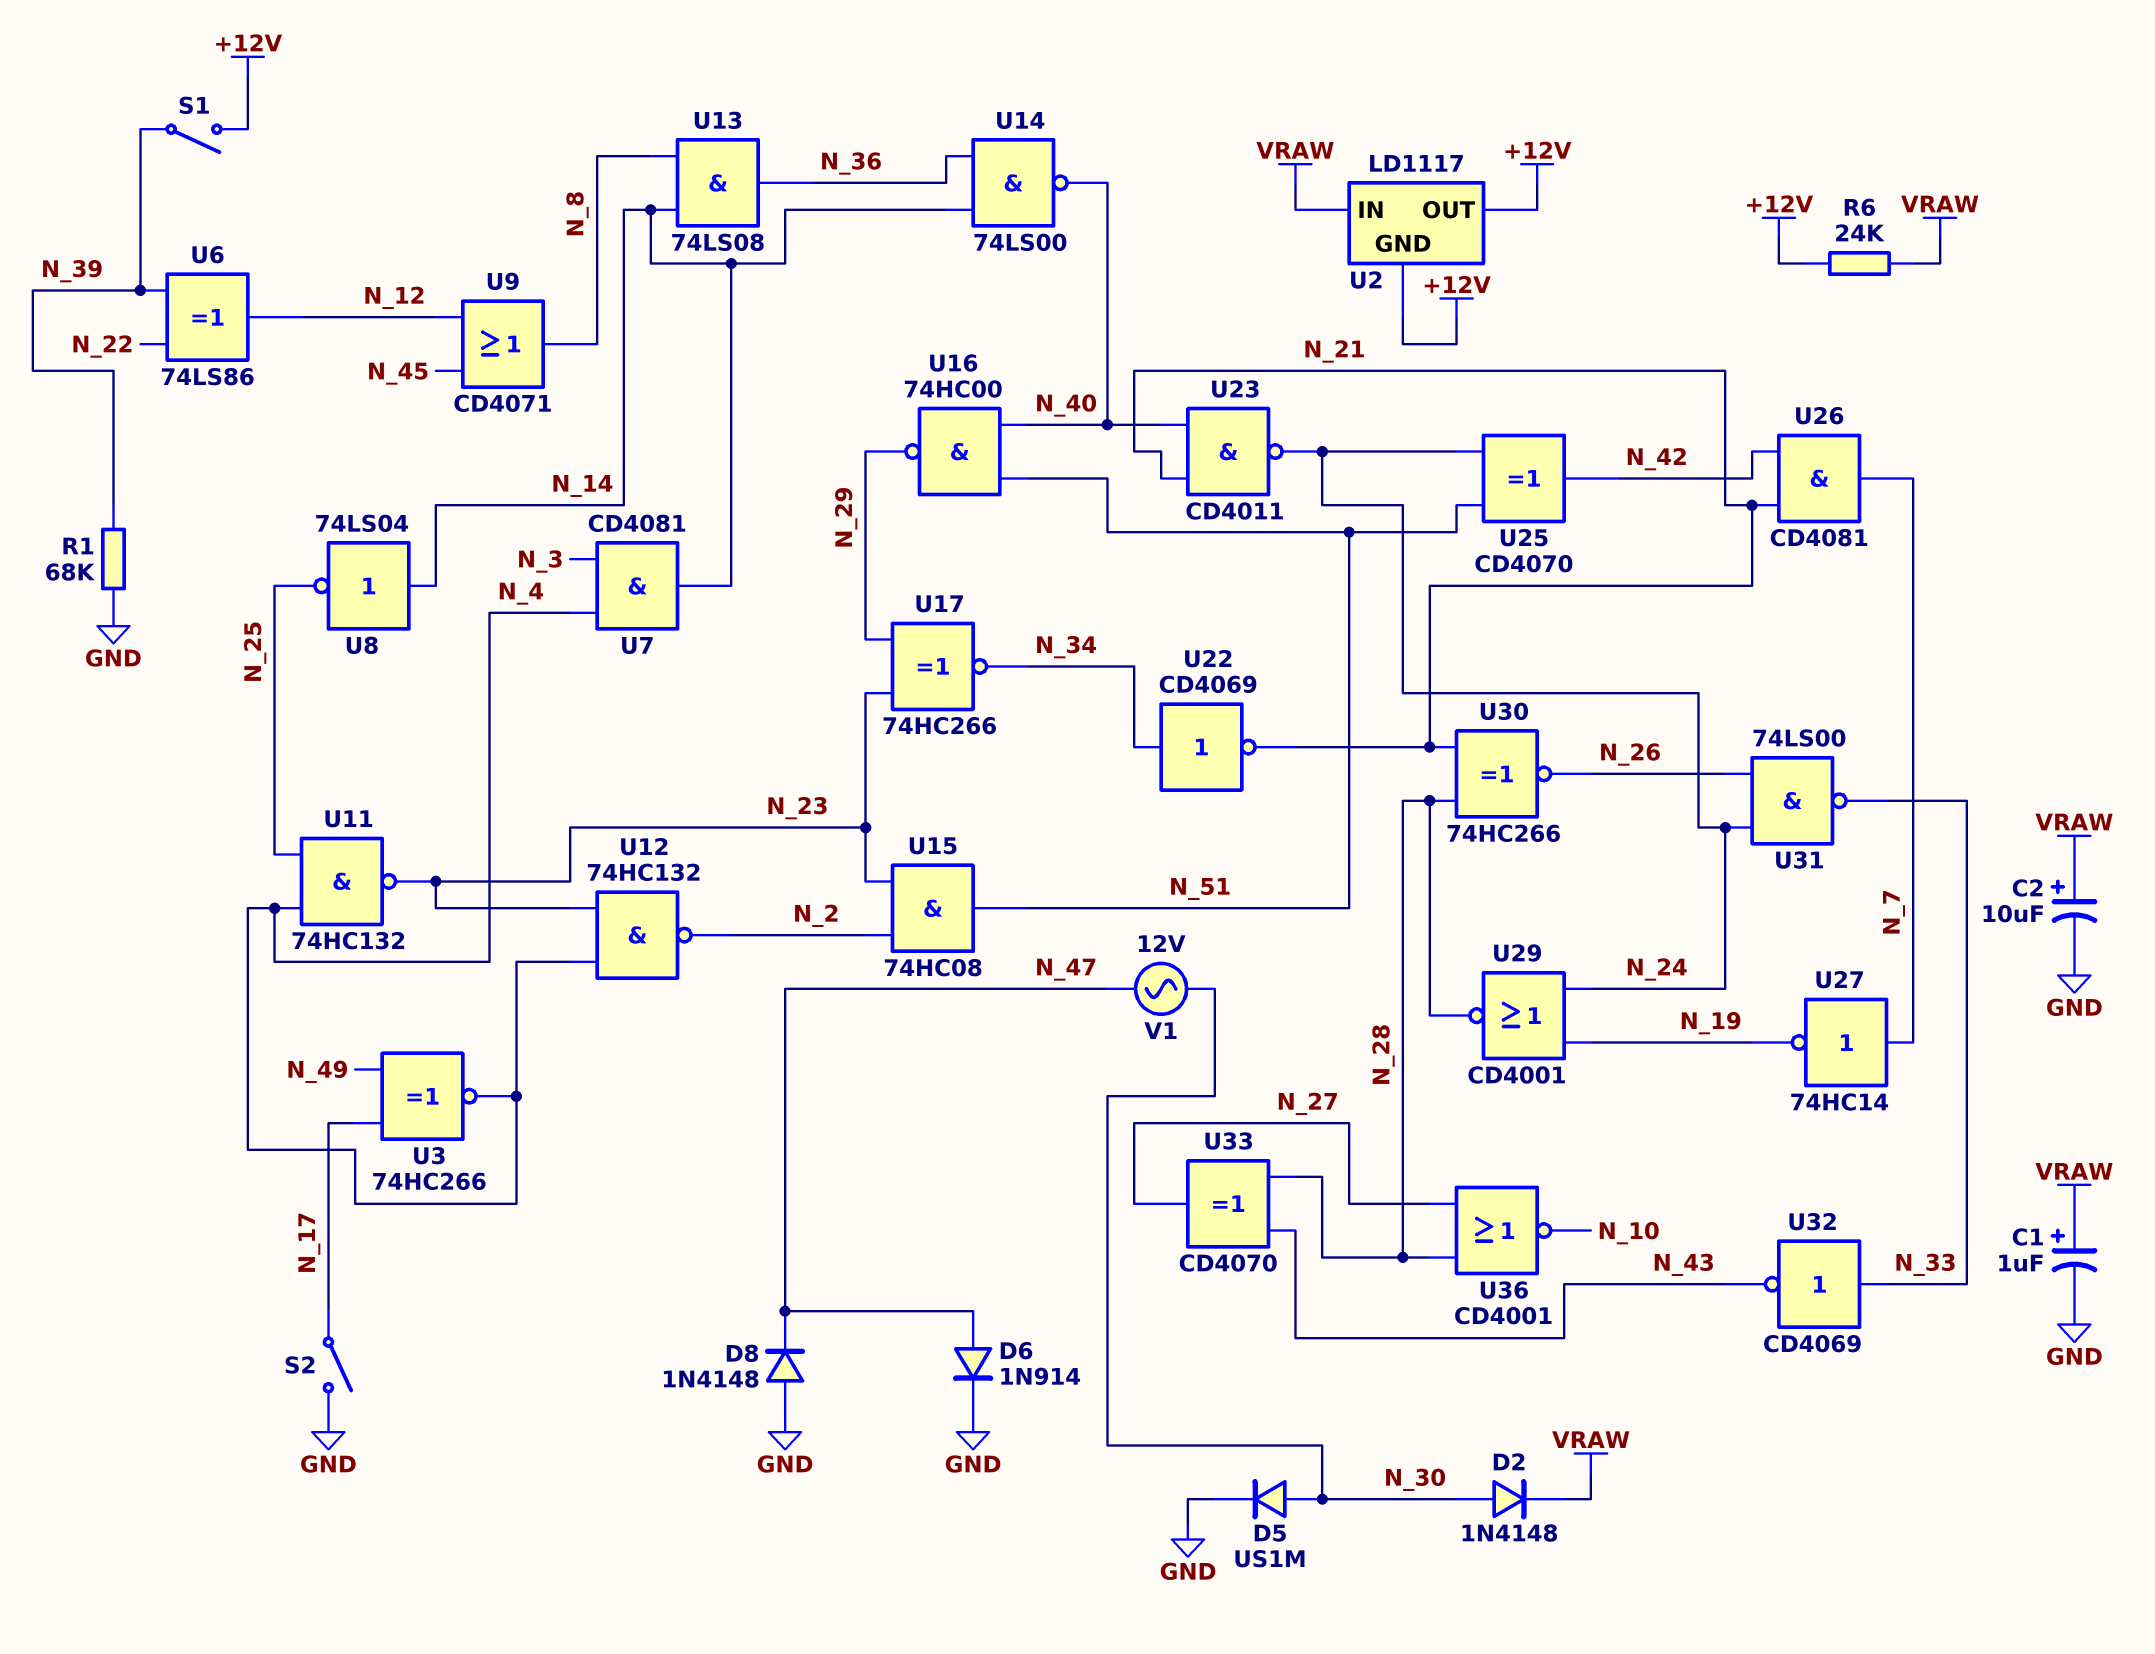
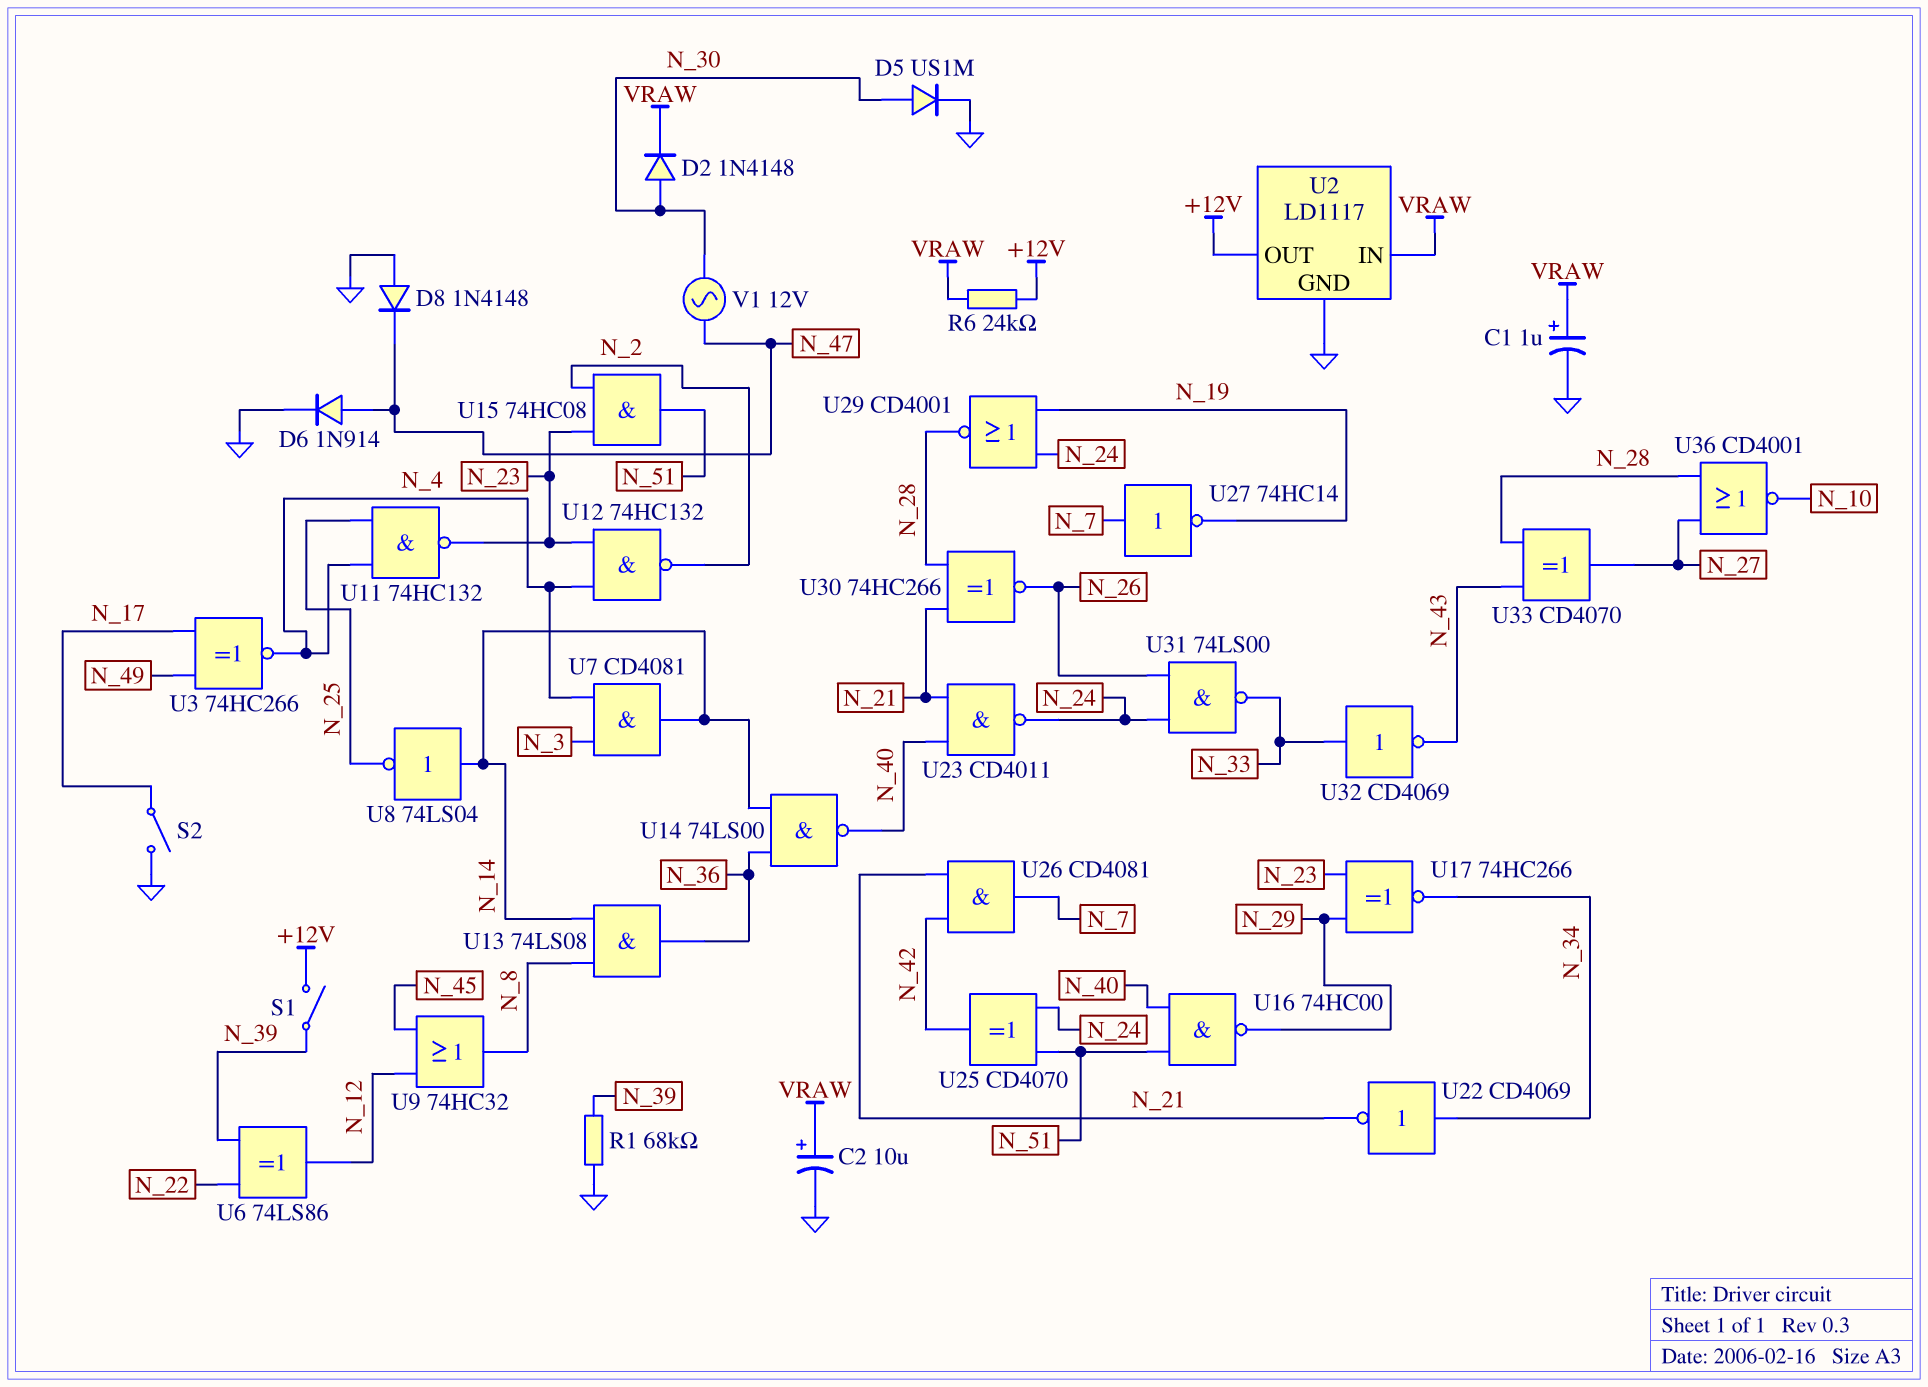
U2 pin GND: +12V -> GND
U9: OR CD4071 (in N_12, in N_45, out N_8) -> OR 74HC32 (in N_12, in N_45, out N_8)

